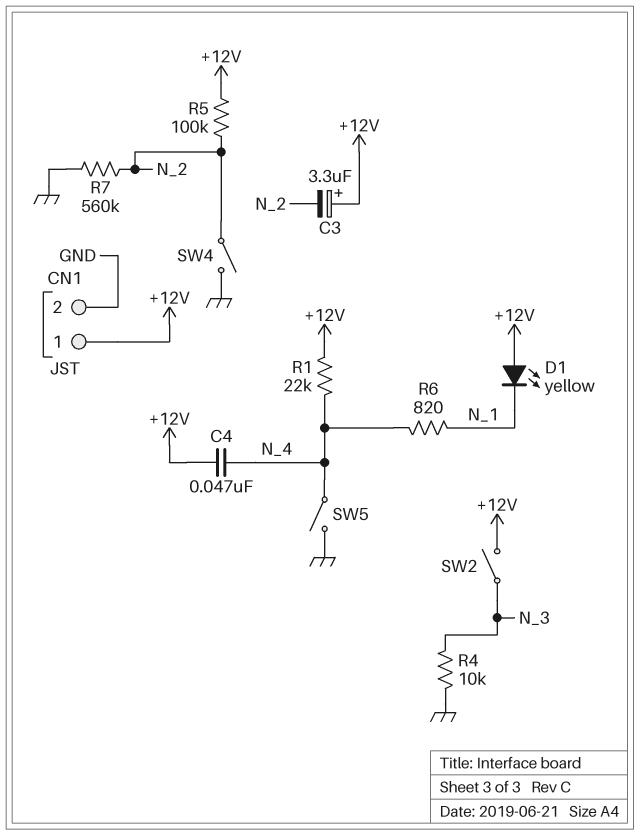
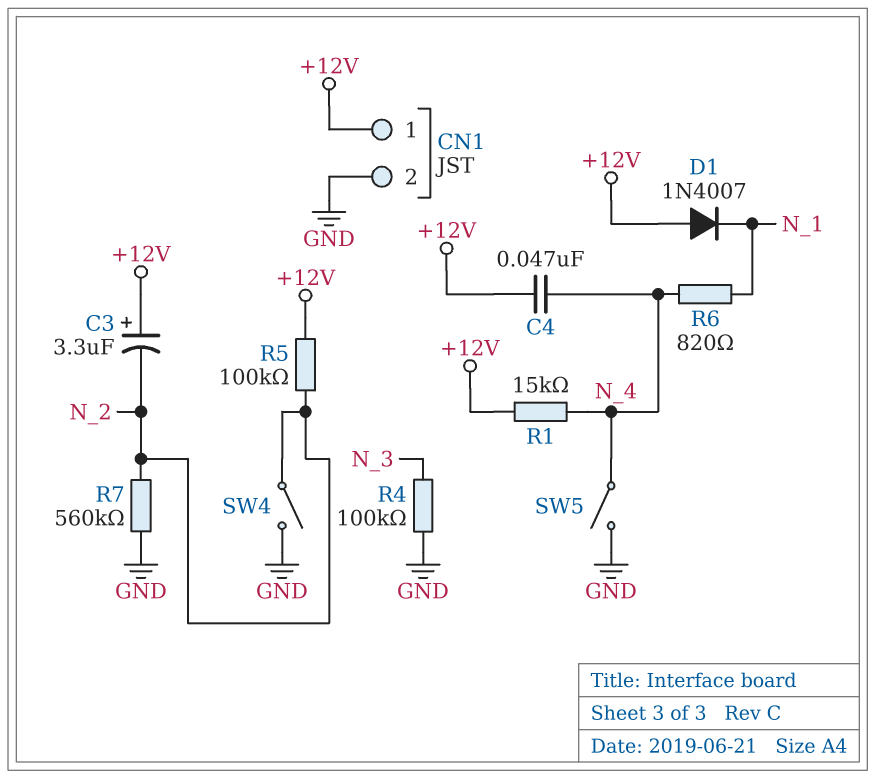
D1: LED yellow (A +12V, K N_1) -> diode 1N4007 (A +12V, K N_1)
R1: 22k (+12V, N_4) -> 15k (+12V, N_4)
R4: 10k (GND, N_3) -> 100k (GND, N_3)
SW2: switch (+12V, N_3) -> none

